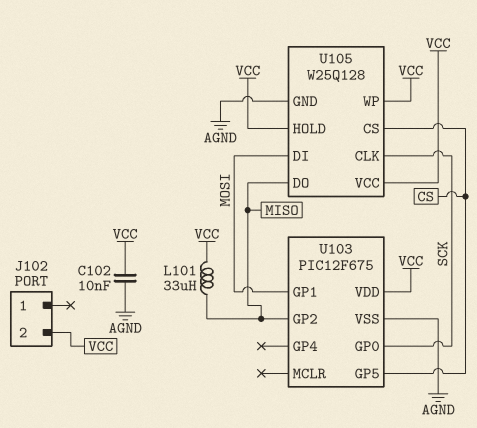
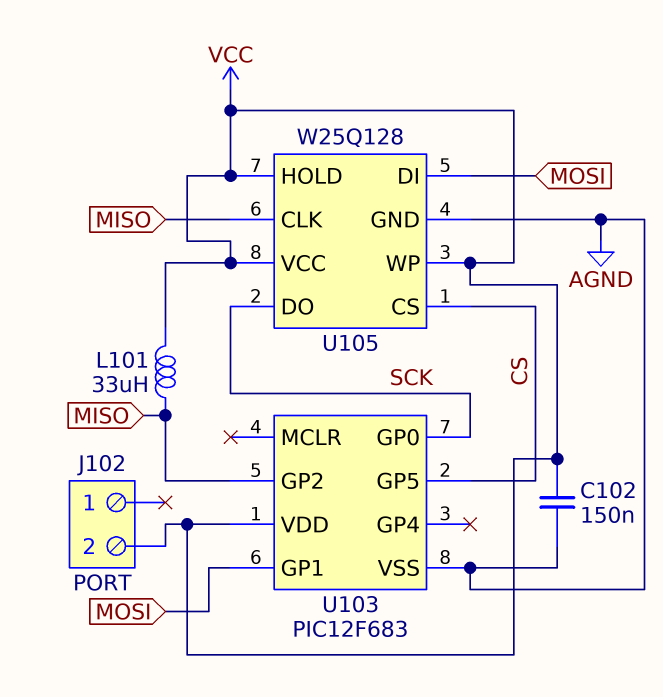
C102: 10nF (AGND, VCC) -> 150nF (AGND, VCC)
U103: PIC12F675 -> PIC12F683
U105 pin CLK: SCK -> MISO
U105 pin DO: MISO -> SCK

